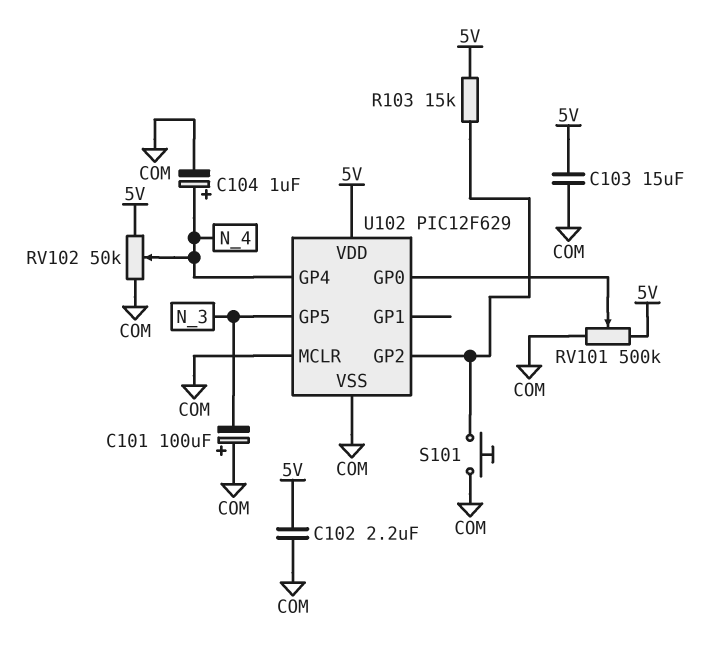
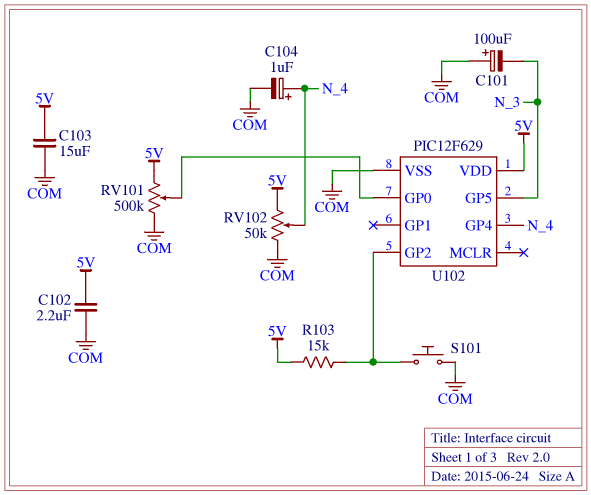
U102 pin MCLR: COM -> none

